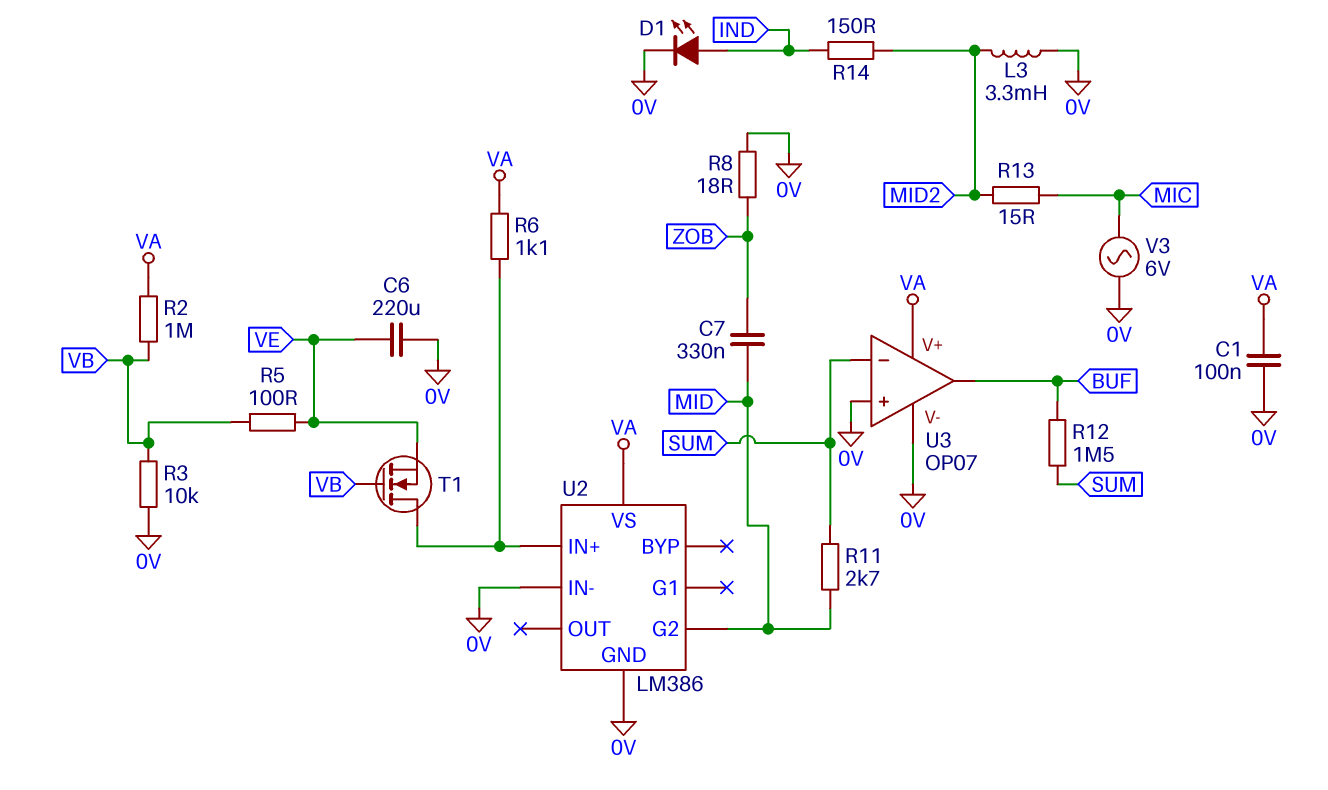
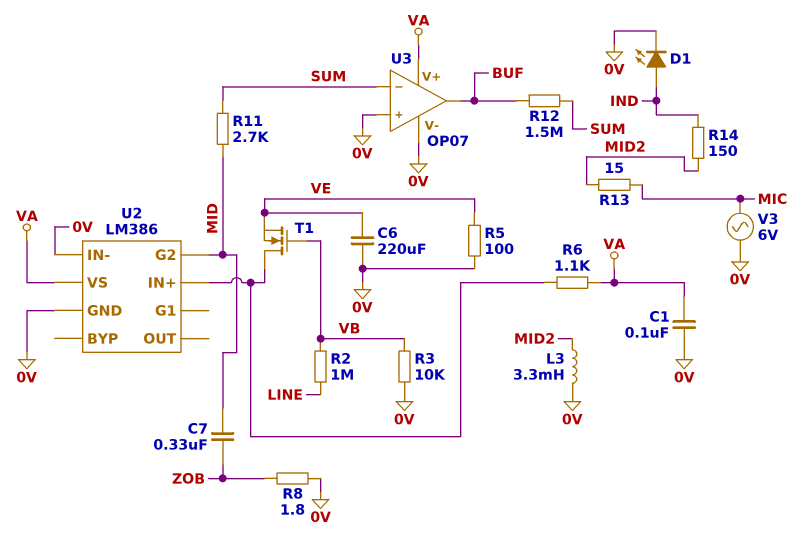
R2: 1M (VA, VB) -> 1M (LINE, VB)
R5: 100 (VB, VE) -> 100 (0V, VE)
R8: 18 (0V, ZOB) -> 1.8 (0V, ZOB)

